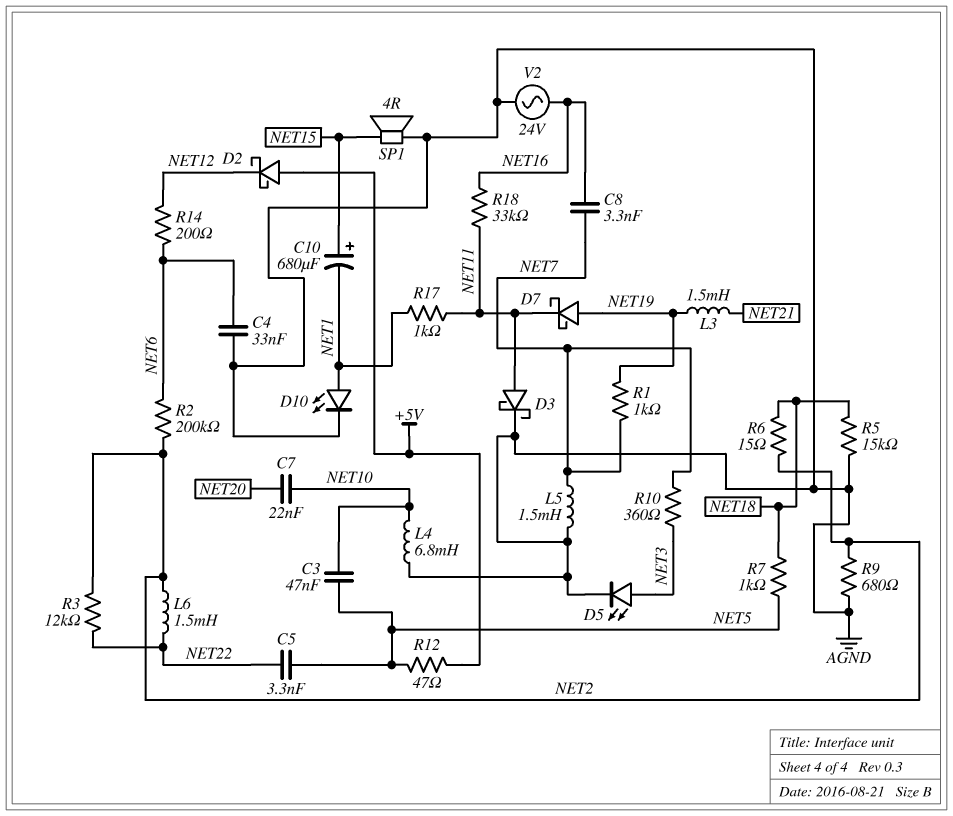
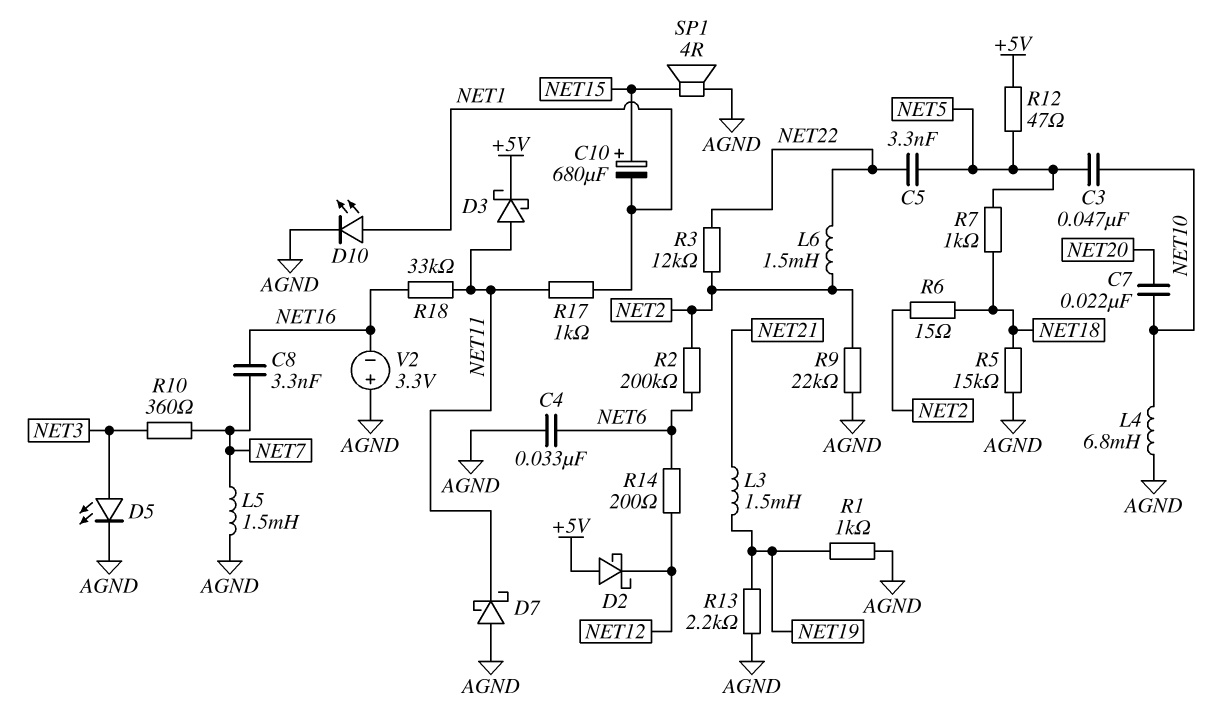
D3: schottky (A NET11, K AGND) -> schottky (A NET11, K +5V)
D7: schottky (A NET19, K NET11) -> schottky (A AGND, K NET11)
R1: 1k (NET7, NET19) -> 1k (AGND, NET19)
R9: 680 (AGND, NET2) -> 22k (AGND, NET2)
R13: none -> 2.2k (AGND, NET19)
V2: AC 24V (AGND, NET16) -> 3.3V (plus AGND, minus NET16)

